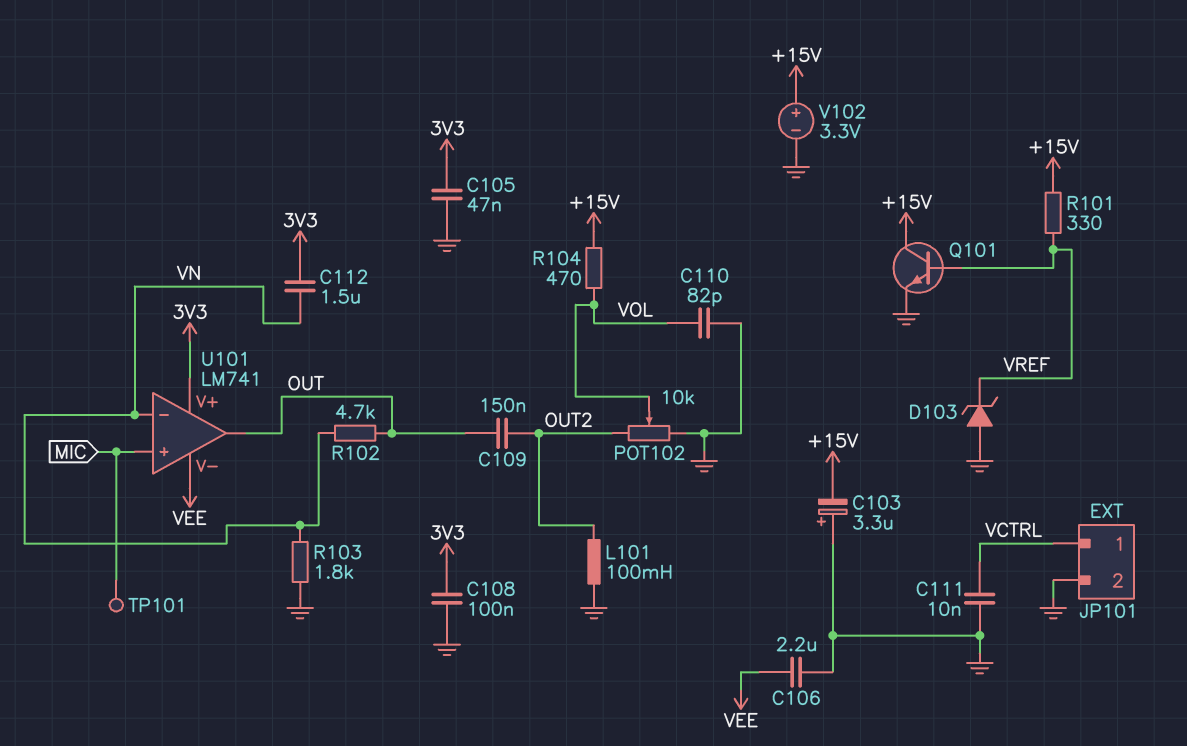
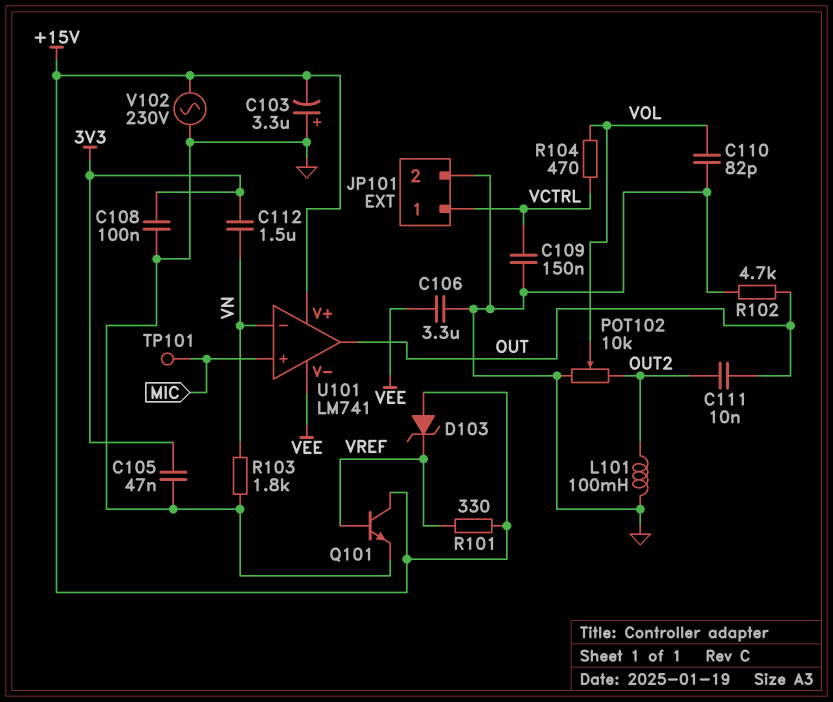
C106: 2.2uF (GND, VEE) -> 3.3uF (GND, VEE)
C109: 150nF (OUT, OUT2) -> 150nF (GND, VCTRL)
C111: 10nF (GND, VCTRL) -> 10nF (OUT, OUT2)
D103: zener (A GND, K VREF) -> zener (A +15V, K VREF)
R102: 4.7k (OUT, VN) -> 4.7k (GND, OUT)
R104: 470 (+15V, VOL) -> 470 (VCTRL, VOL)
U101 pin V+: 3V3 -> +15V
V102: 3.3V (plus +15V, minus GND) -> AC 230V (+15V, GND)

